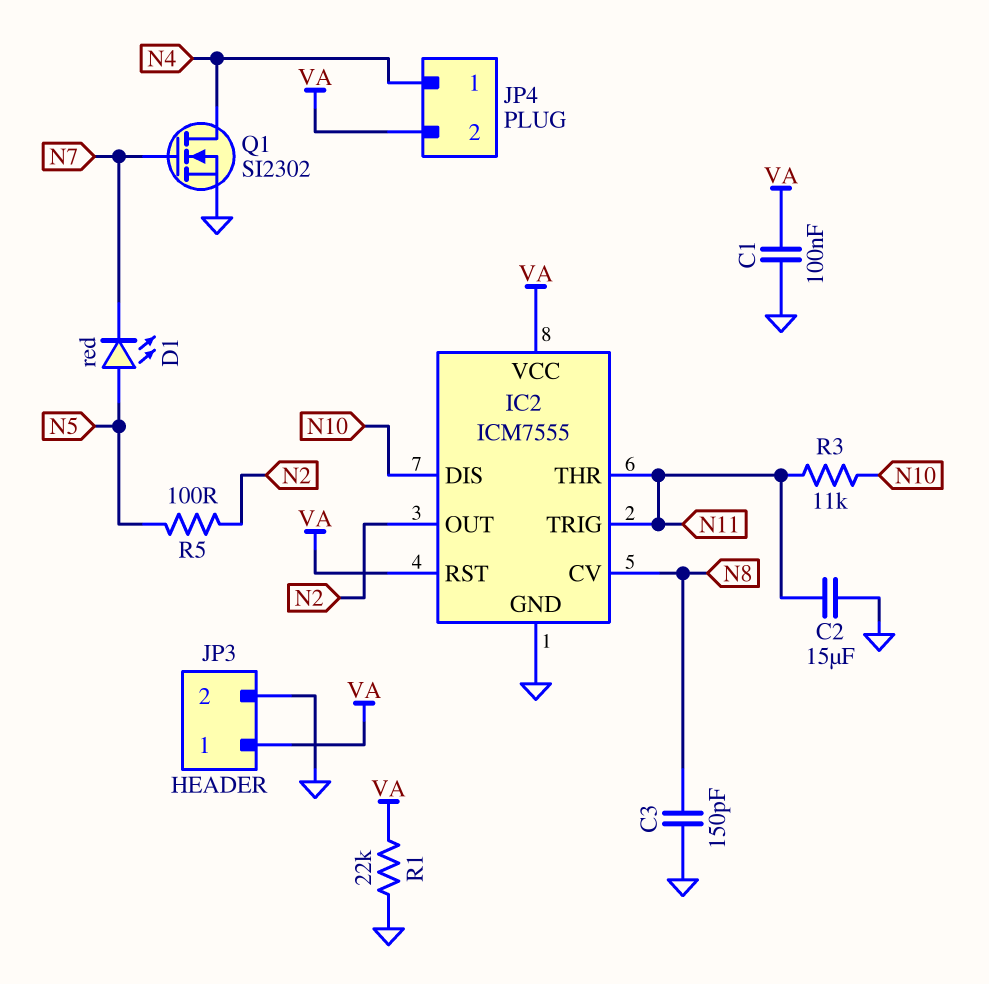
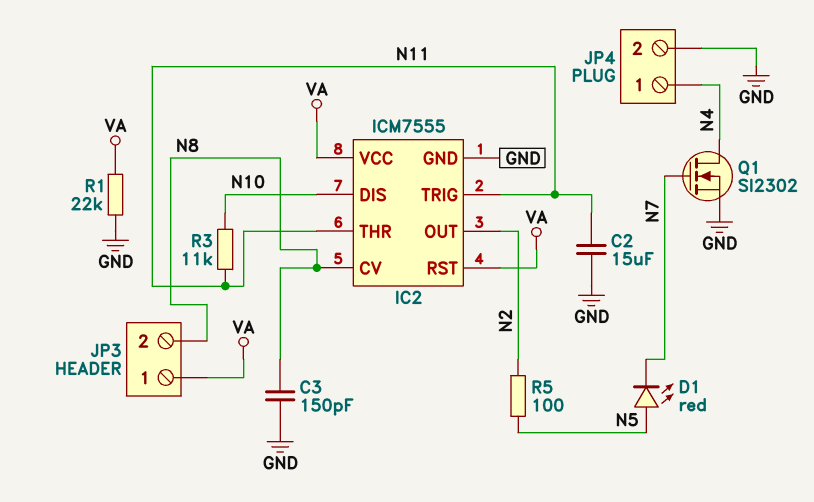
C1: 100nF (GND, VA) -> none
JP3 pin 2: GND -> N8
JP4 pin 2: VA -> GND

